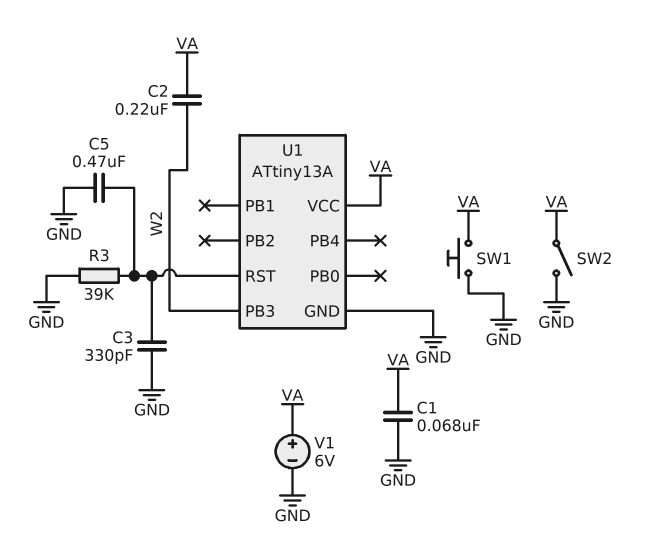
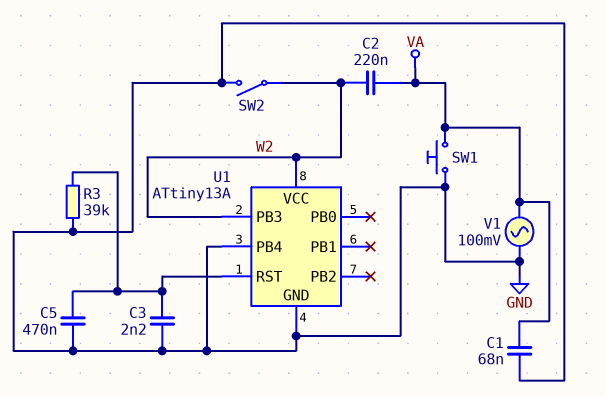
C3: 330pF (GND, U1/RST) -> 2.2nF (GND, U1/RST)
SW2: switch (GND, VA) -> switch (GND, W2)
U1 pin PB4: none -> GND
U1 pin VCC: VA -> W2
V1: 6V (plus VA, minus GND) -> AC 100mV (GND, VA)

